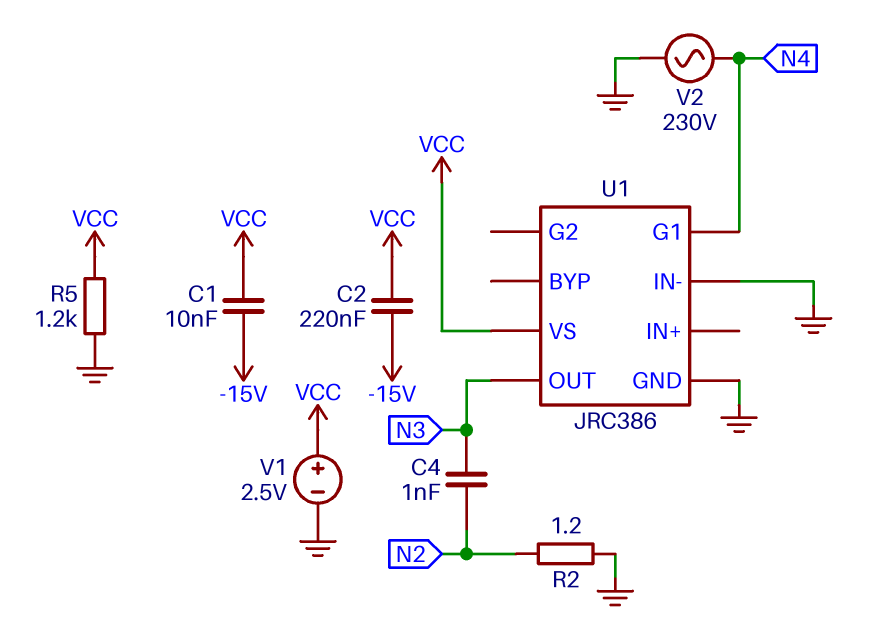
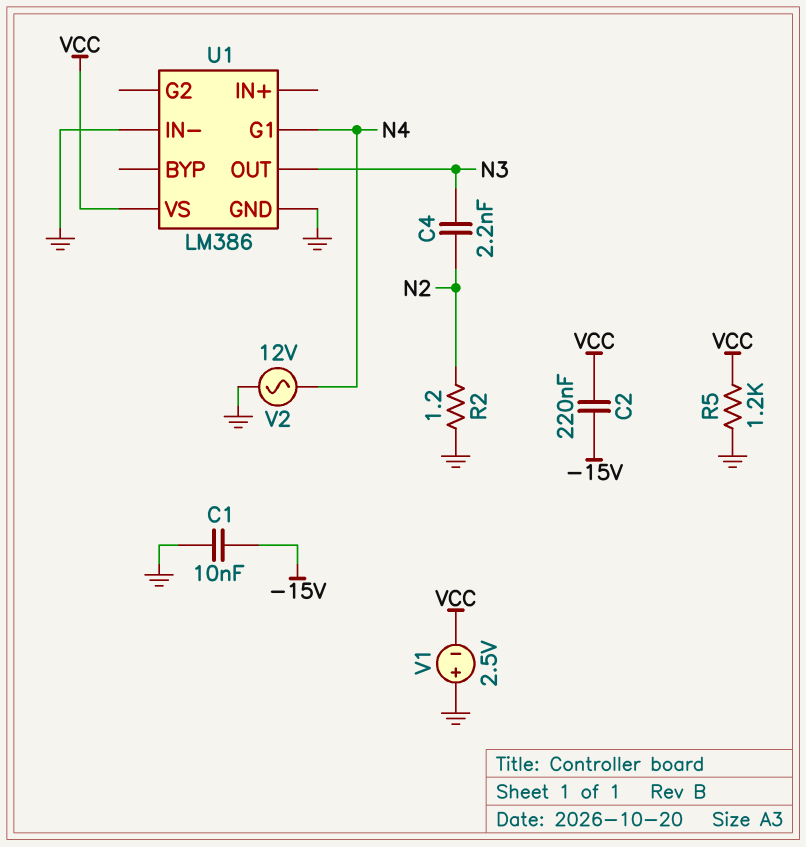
C1: 10nF (-15V, VCC) -> 10nF (-15V, GND)
C4: 1nF (N2, N3) -> 2.2nF (N2, N3)
U1: JRC386 -> LM386
V1: 2.5V (plus VCC, minus GND) -> 2.5V (plus GND, minus VCC)
V2: AC 230V (GND, N4) -> AC 12V (GND, N4)

